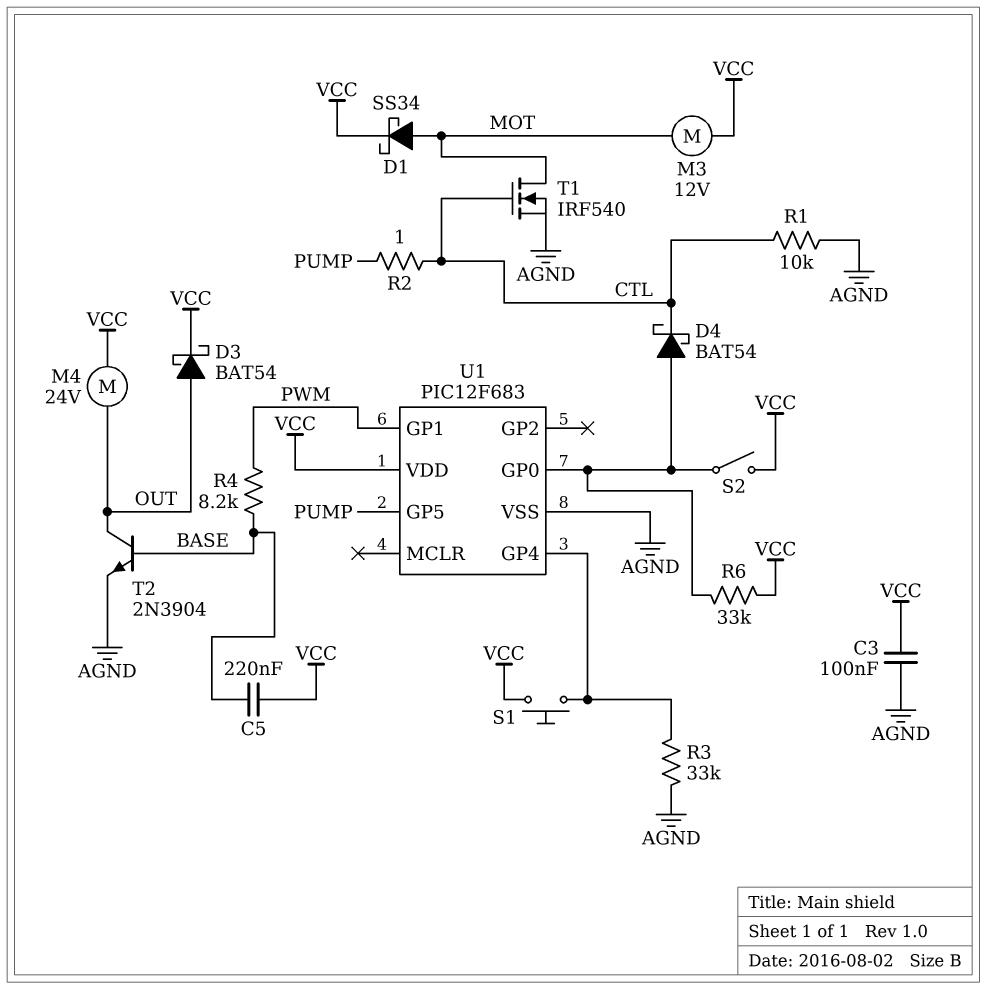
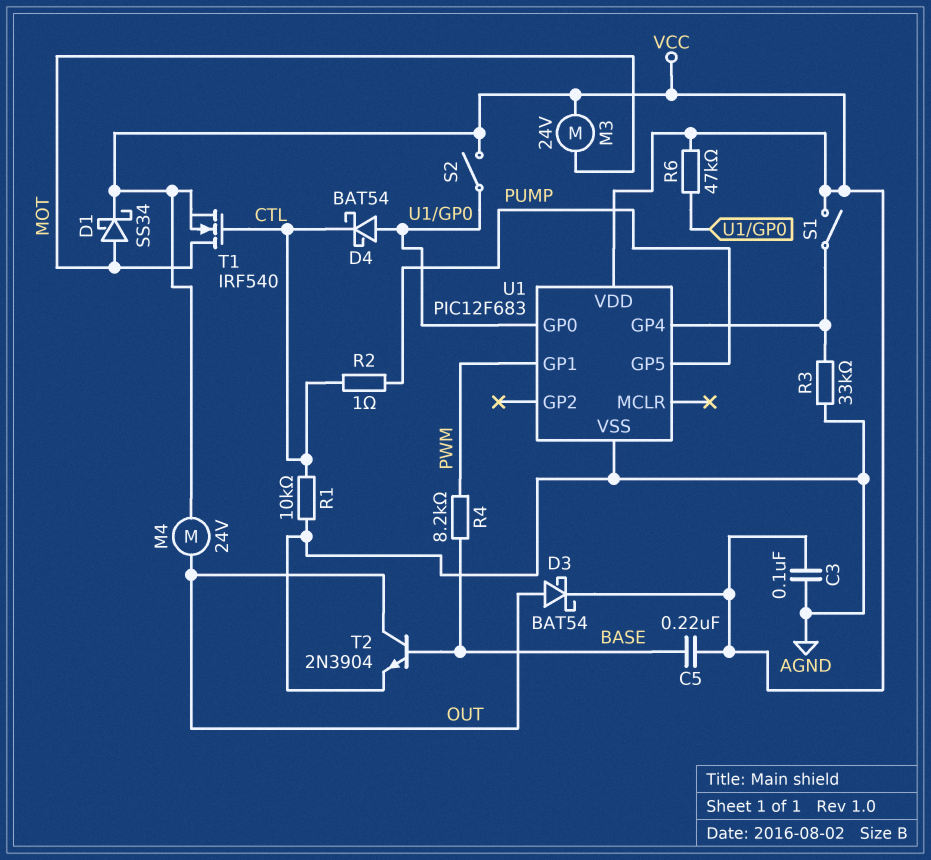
M3: motor 12V (MOT, VCC) -> motor 24V (MOT, VCC)
R6: 33k (U1/GP0, VCC) -> 47k (U1/GP0, VCC)
S1: button (U1/GP4, VCC) -> switch (U1/GP4, VCC)
T1: NMOS IRF540 (G CTL, D MOT, S AGND) -> NMOS IRF540 (G CTL, D MOT, S VCC)

